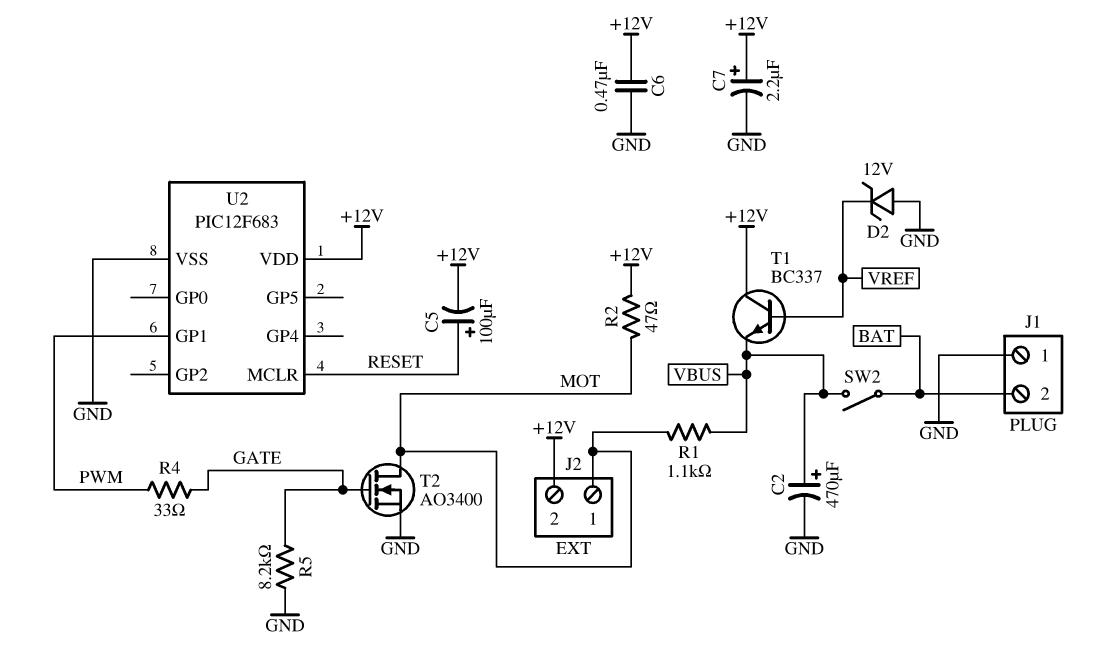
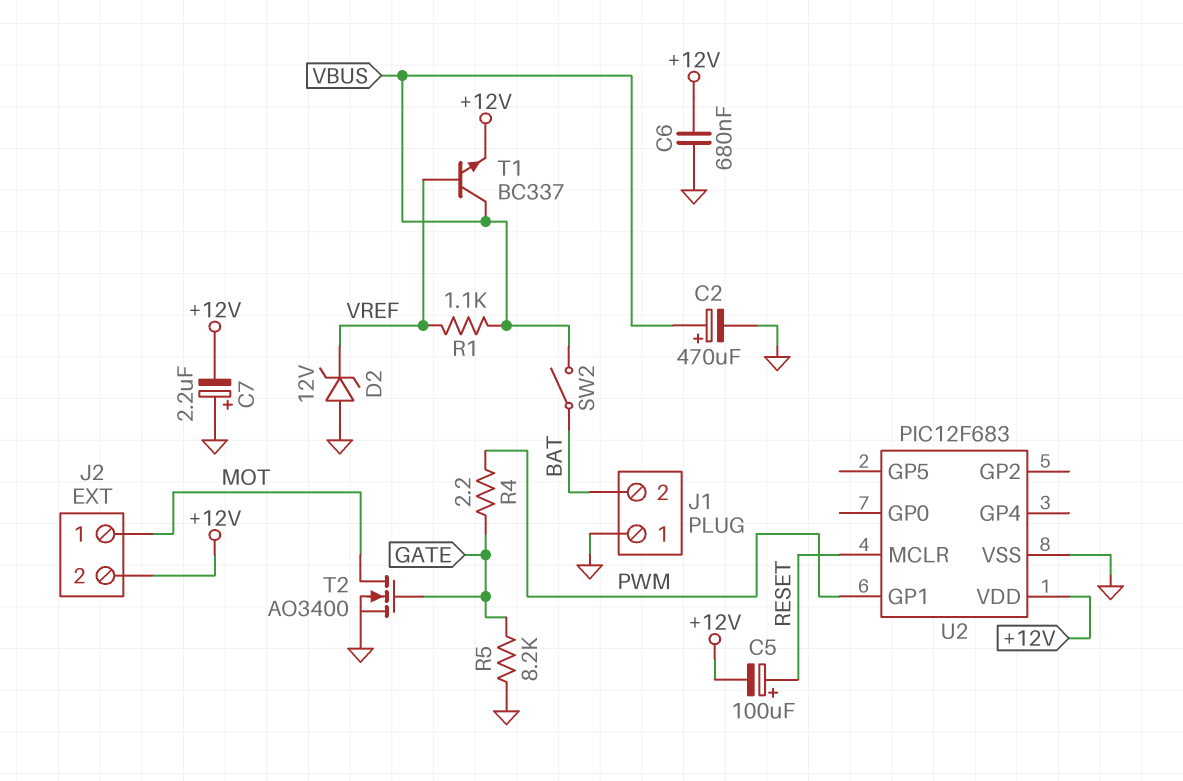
C6: 470nF (+12V, GND) -> 680nF (+12V, GND)
C7: 2.2uF (plus +12V, minus GND) -> 2.2uF (plus GND, minus +12V)
R1: 1.1k (MOT, VBUS) -> 1.1k (VBUS, VREF)
R2: 47 (+12V, MOT) -> none
R4: 33 (GATE, PWM) -> 2.2 (GATE, PWM)
T1: NPN BC337 (B VREF, C +12V, E VBUS) -> NPN BC337 (B VREF, C VBUS, E +12V)

